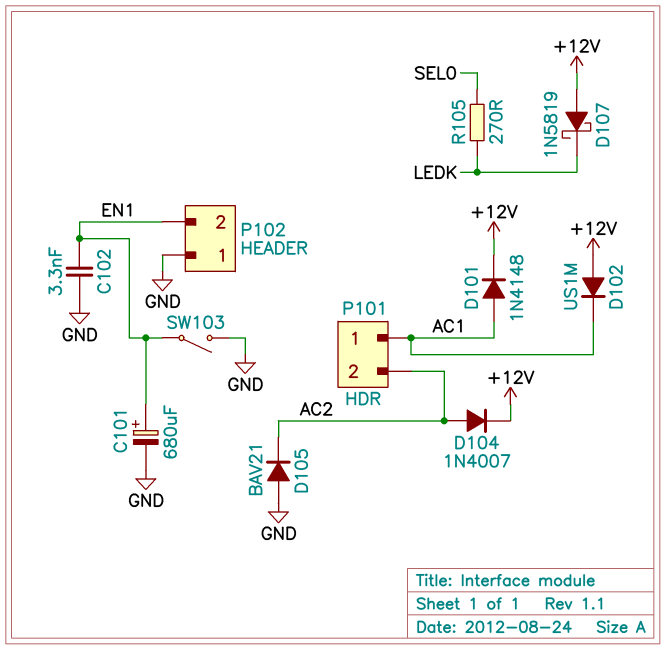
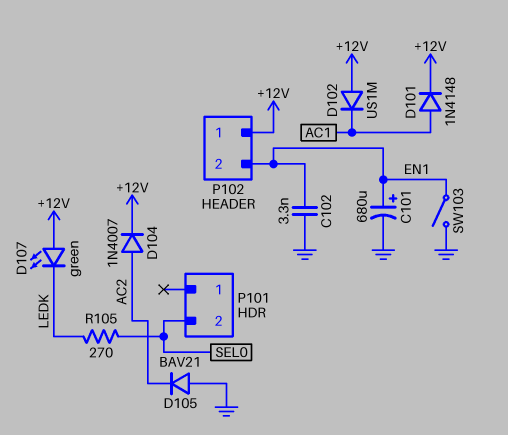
D107: schottky 1N5819 (A +12V, K LEDK) -> LED green (A +12V, K LEDK)
P101 pin 1: AC1 -> none
P101 pin 2: AC2 -> SEL0
P102 pin 1: GND -> +12V

